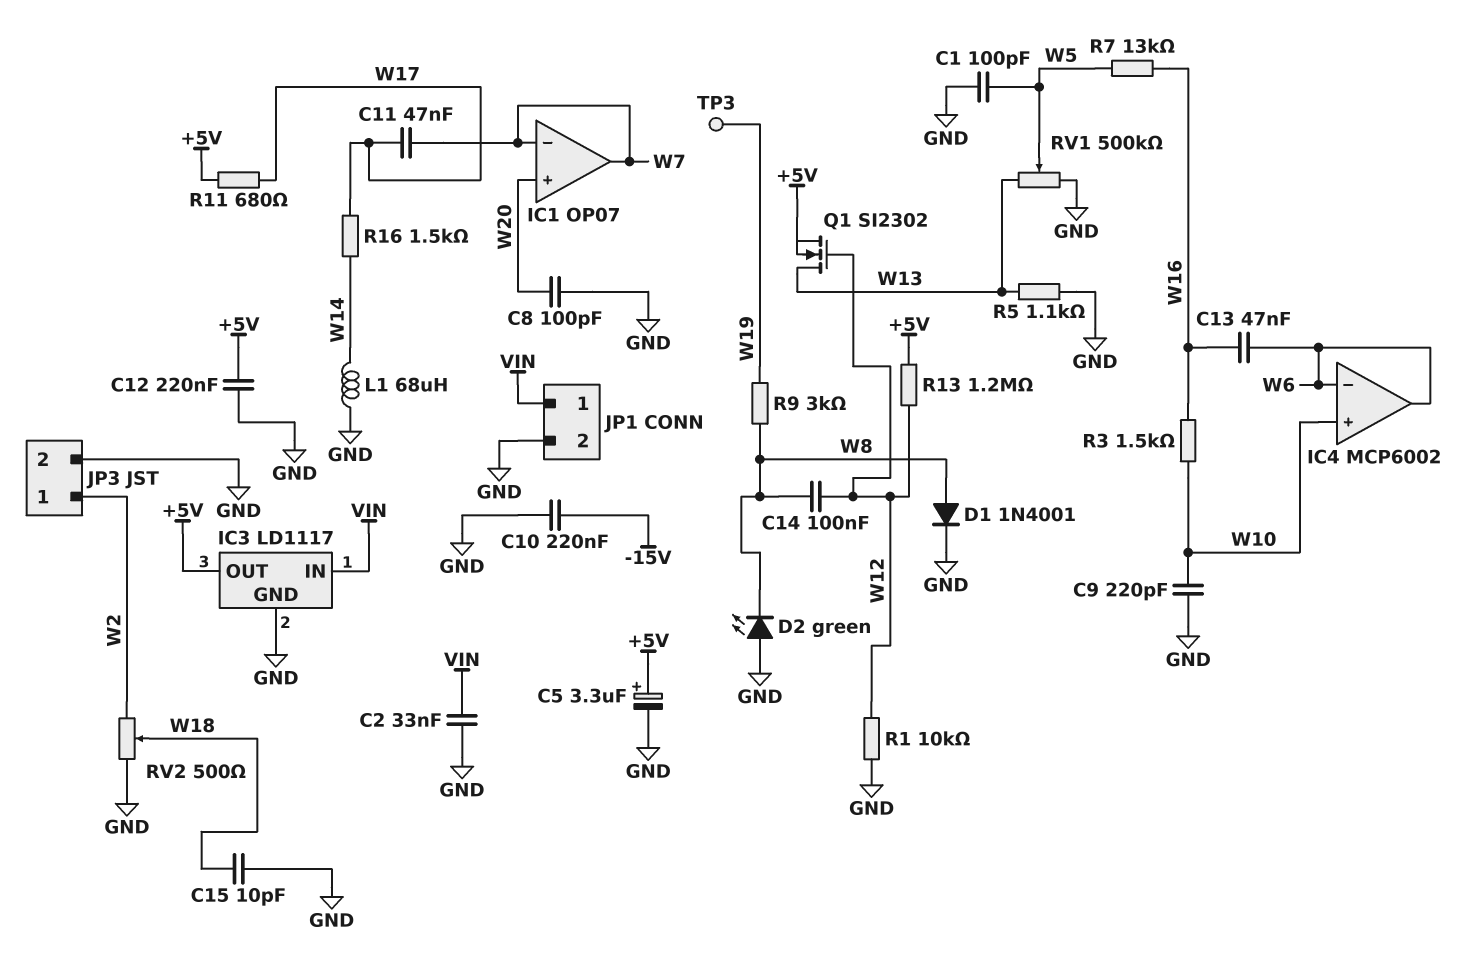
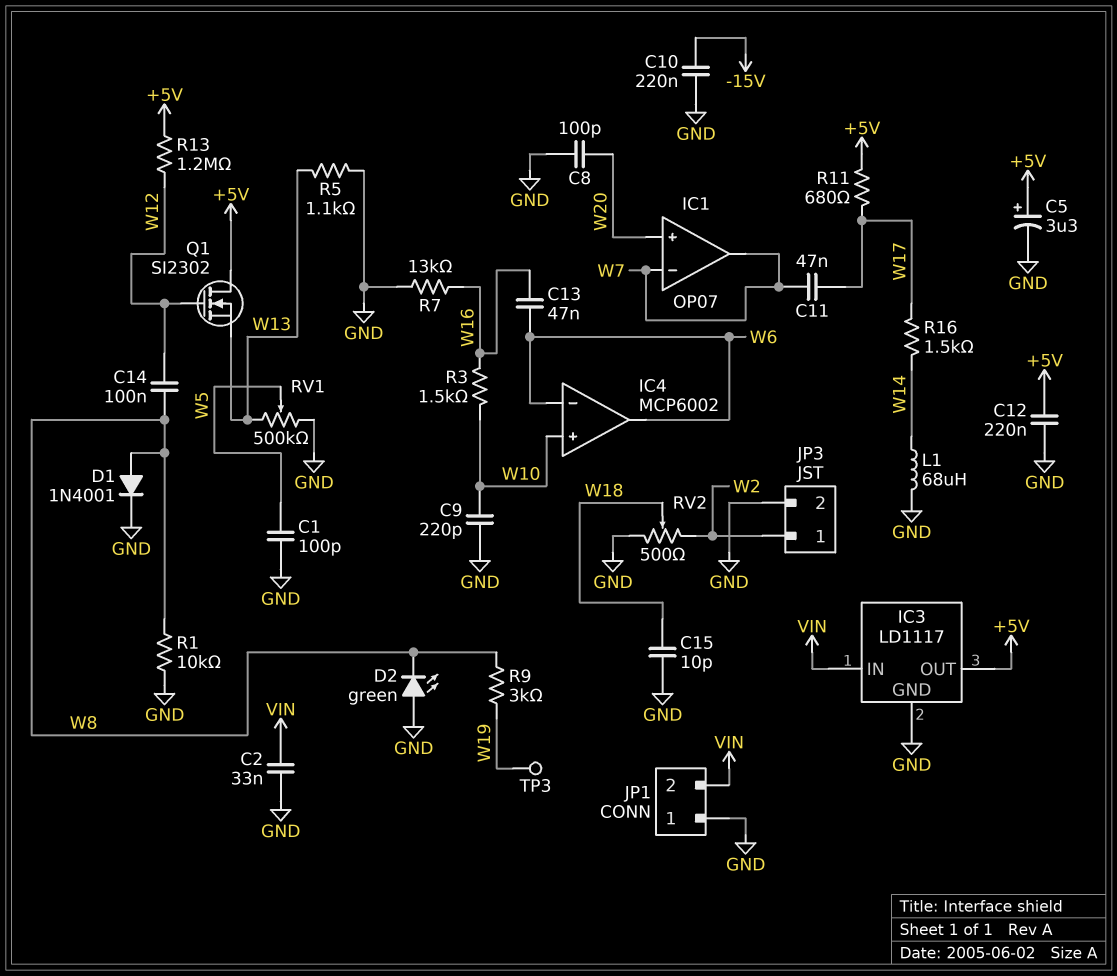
JP1 pin 1: VIN -> GND
JP1 pin 2: GND -> VIN
Q1: NMOS SI2302 (G W12, D W13, S +5V) -> NMOS SI2302 (G W12, D +5V, S W13)
R1: 10k (GND, W12) -> 10k (GND, W8)
R7: 13k (W5, W16) -> 13k (GND, W16)

